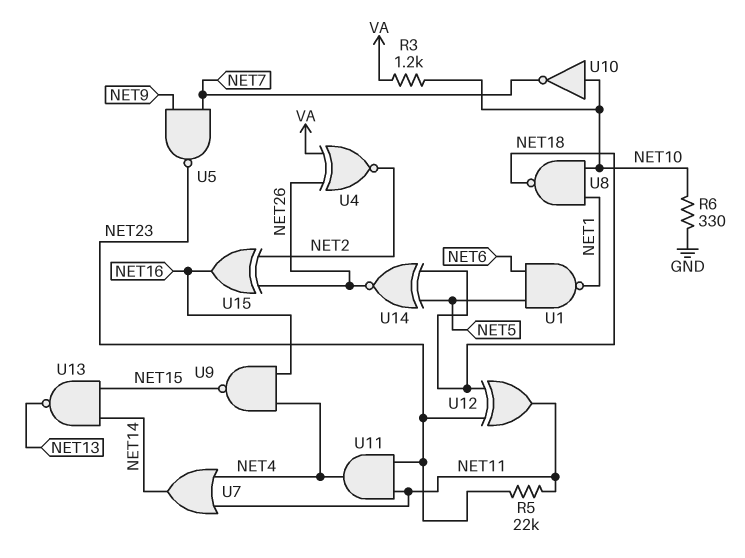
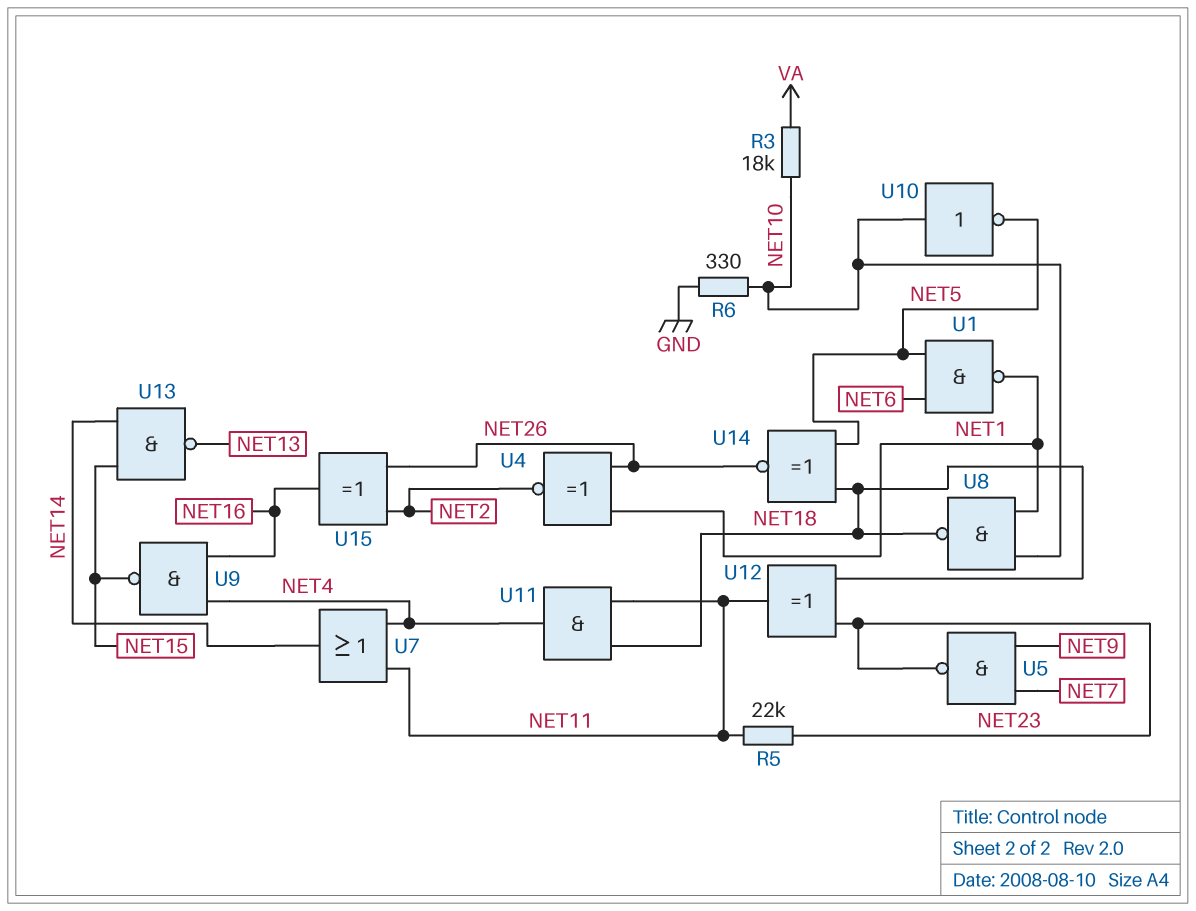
R3: 1.2k (NET10, VA) -> 18k (NET10, VA)
U4: XNOR (in NET26, in VA, out NET2) -> XNOR (in NET1, in NET26, out NET2)
U10: NOT (in NET10, out NET7) -> NOT (in NET10, out NET5)
U11: AND (in NET11, in NET23, out NET4) -> AND (in NET11, in NET18, out NET4)

